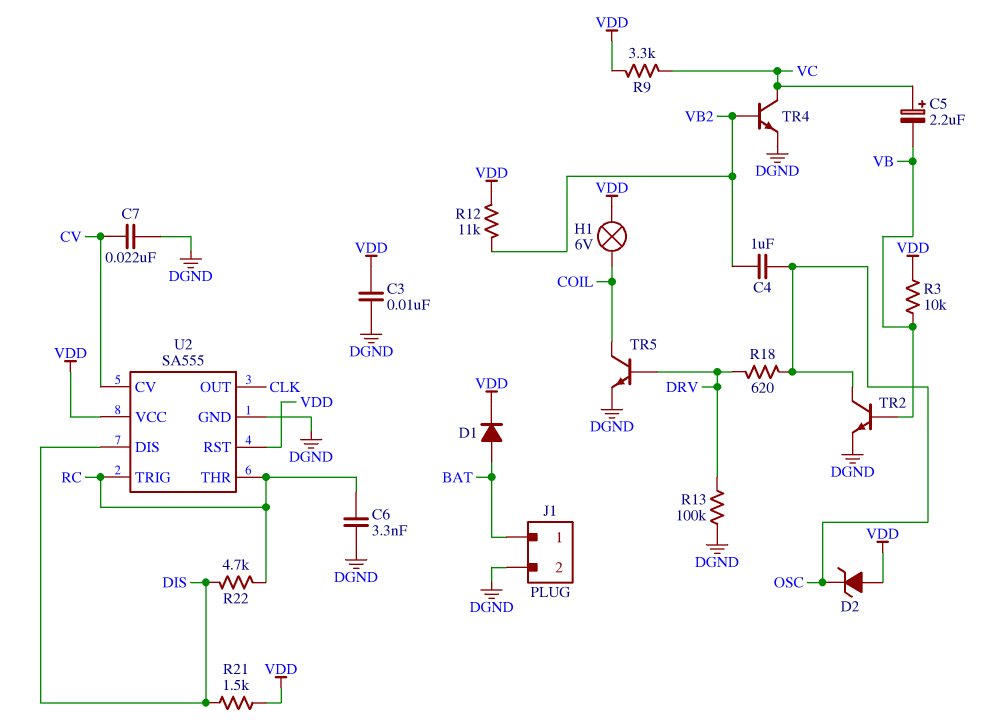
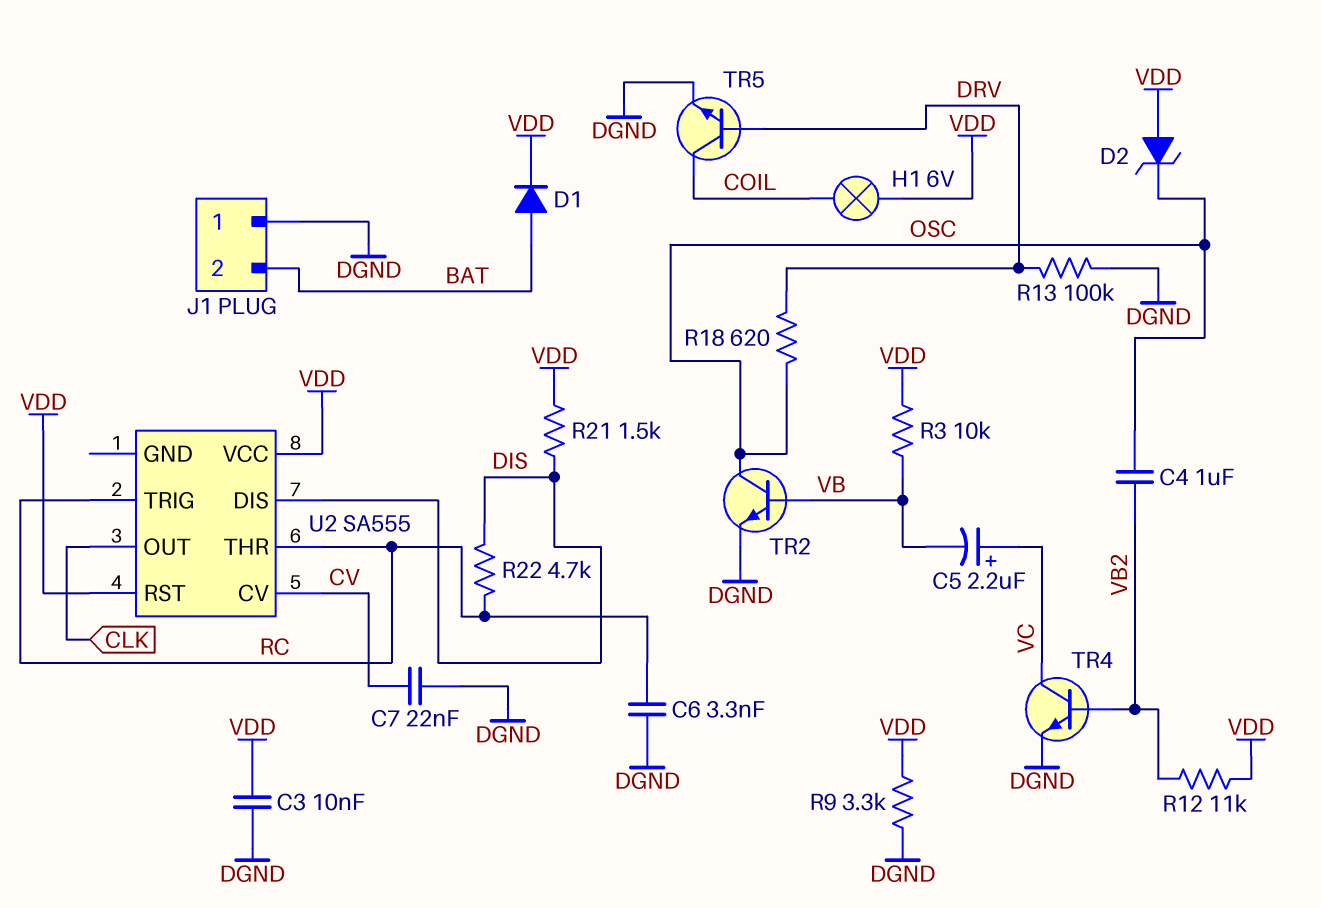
J1 pin 1: BAT -> DGND
J1 pin 2: DGND -> BAT
R9: 3.3k (VC, VDD) -> 3.3k (DGND, VDD)
U2 pin GND: DGND -> none

